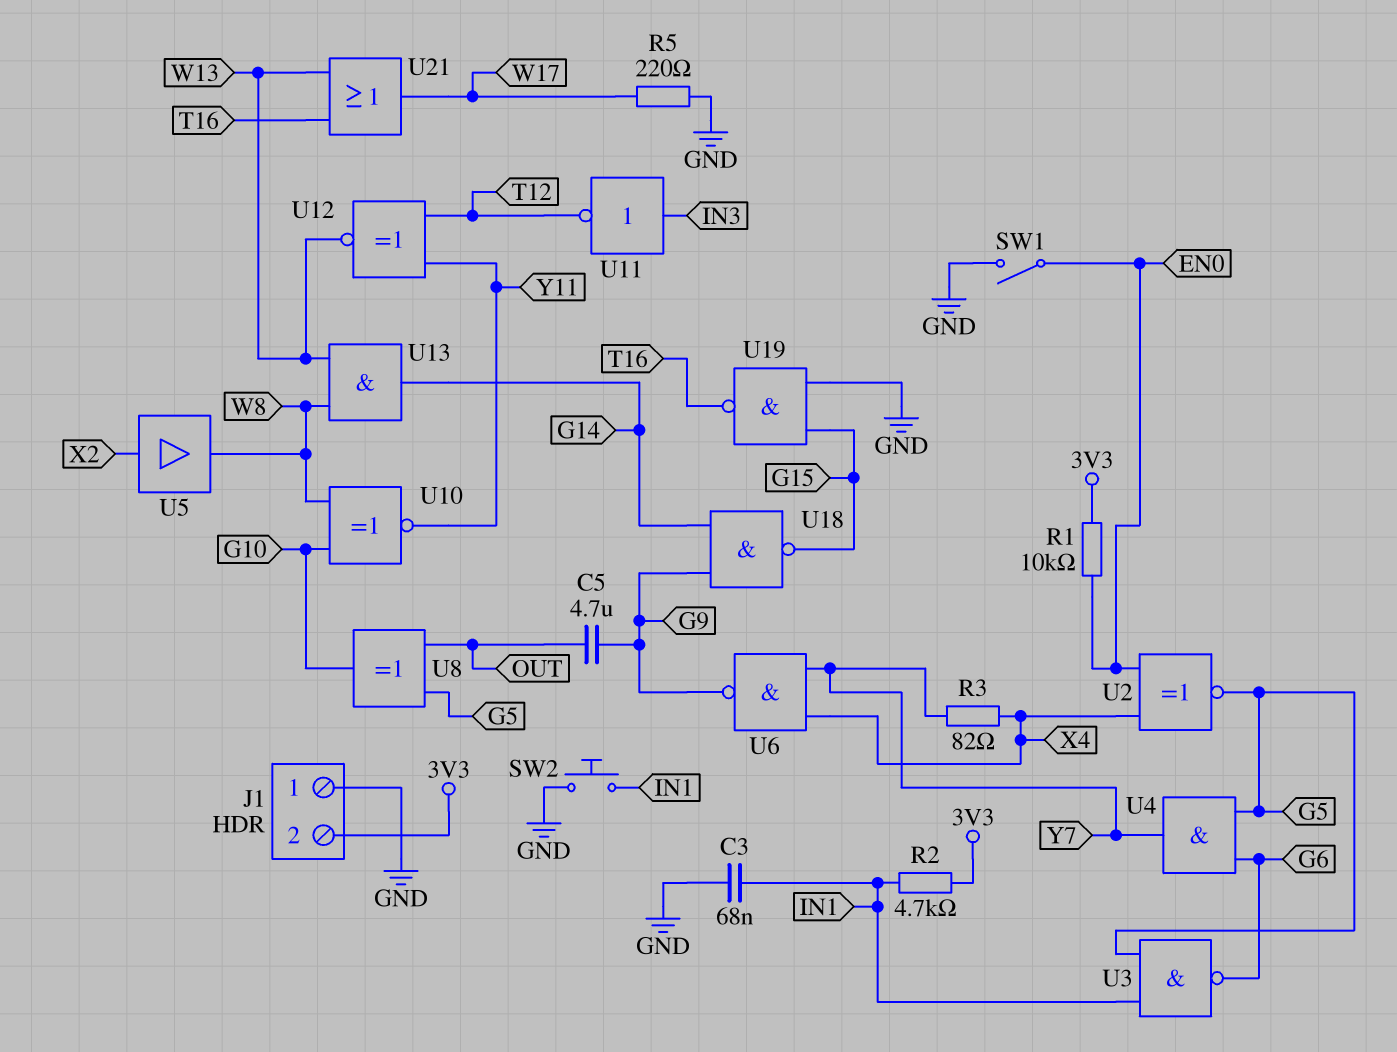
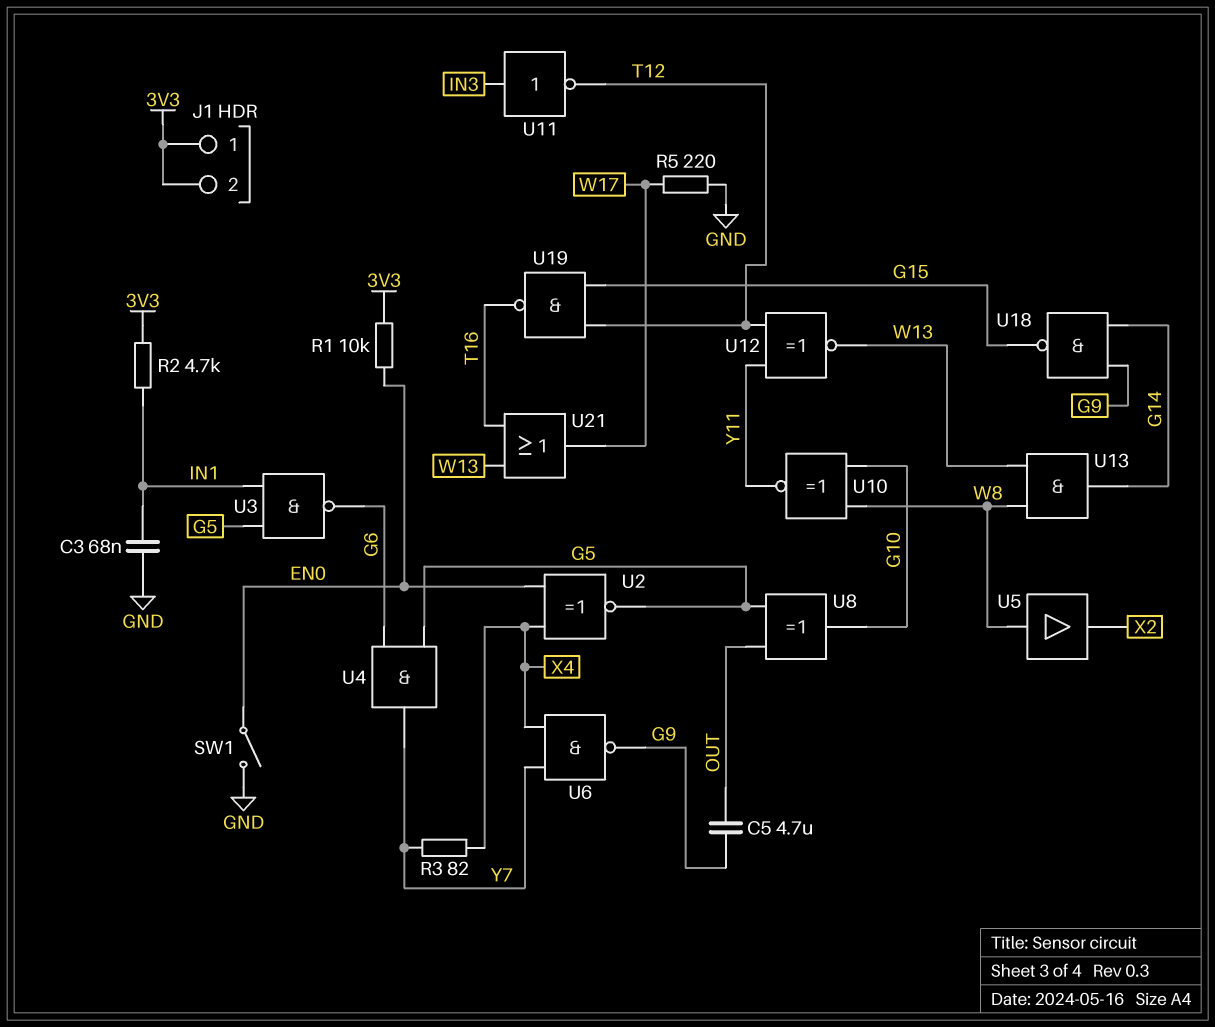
J1 pin 1: GND -> 3V3
SW2: button (GND, IN1) -> none
U5: buffer (in X2, out W8) -> buffer (in W8, out X2)
U19: NAND (in G15, in GND, out T16) -> NAND (in G15, in T12, out T16)

